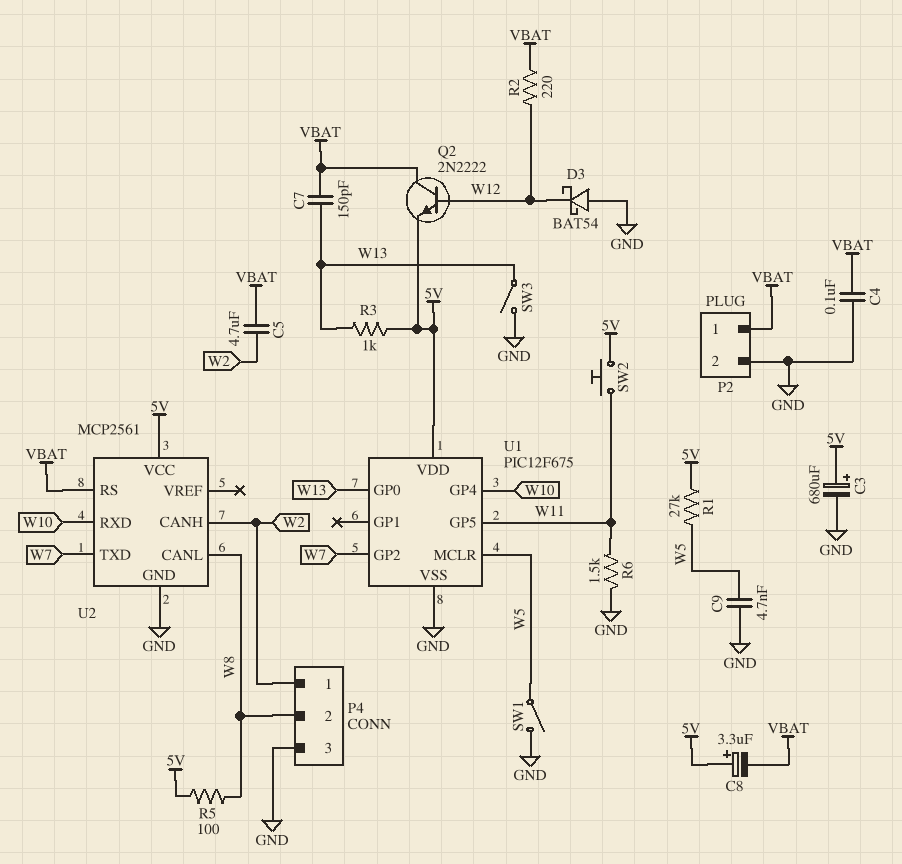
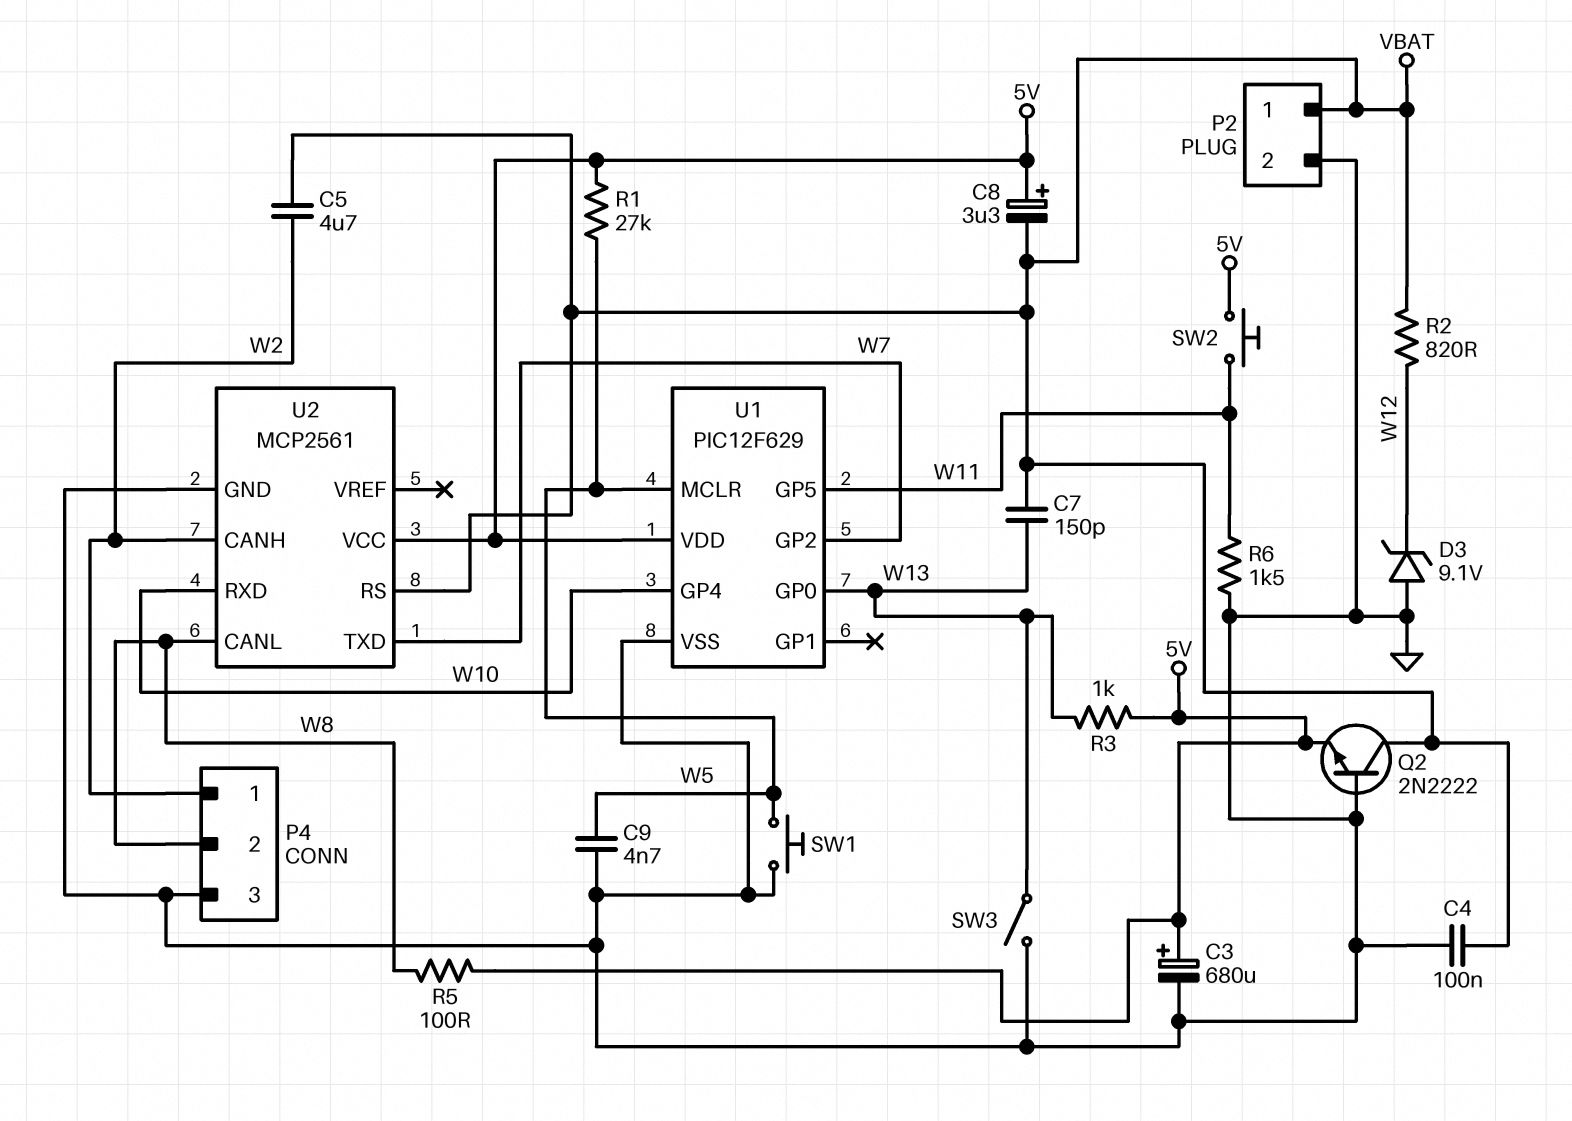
D3: schottky BAT54 (A GND, K W12) -> zener 9.1V (A GND, K W12)
Q2: NPN 2N2222 (B W12, C VBAT, E 5V) -> NPN 2N2222 (B GND, C VBAT, E 5V)
R2: 220 (VBAT, W12) -> 820 (VBAT, W12)
SW1: switch (GND, W5) -> button (GND, W5)
U1: PIC12F675 -> PIC12F629

